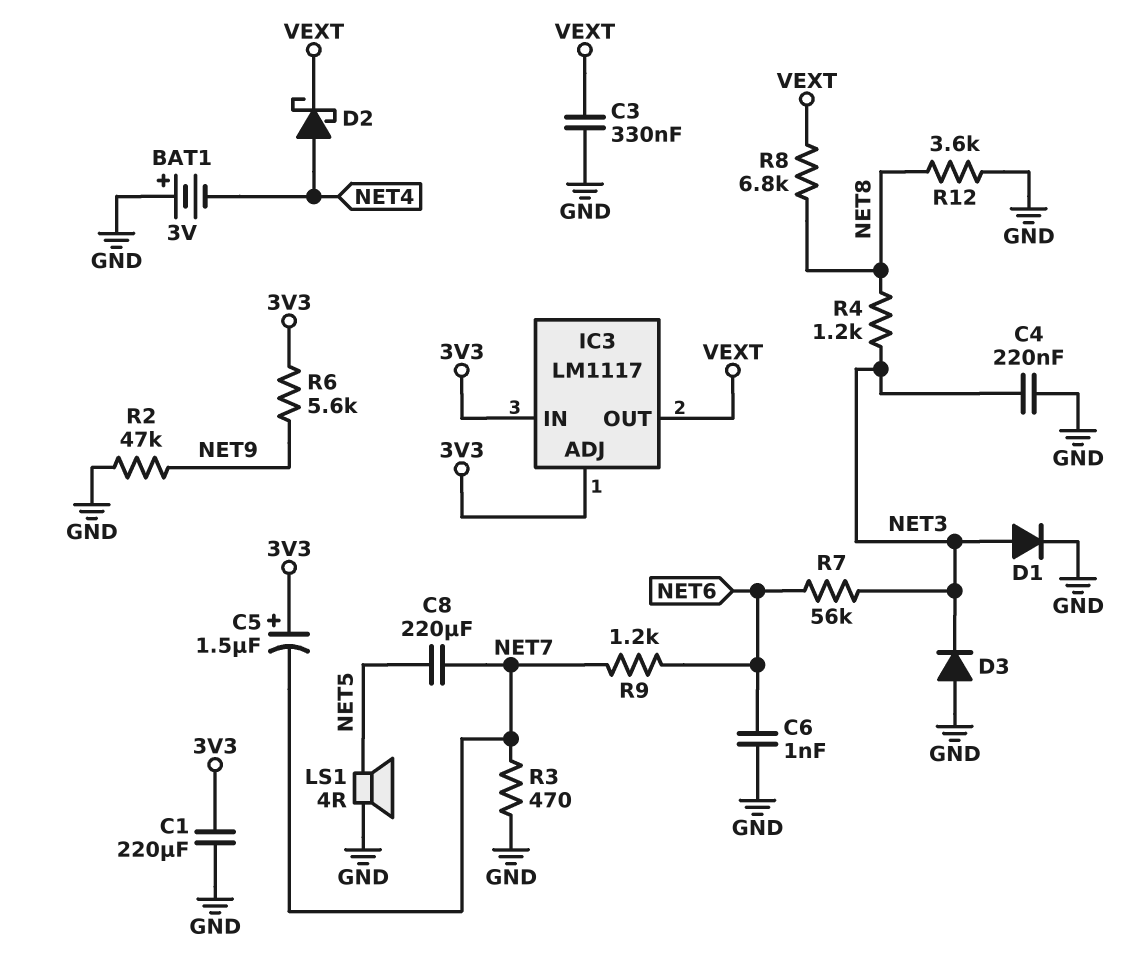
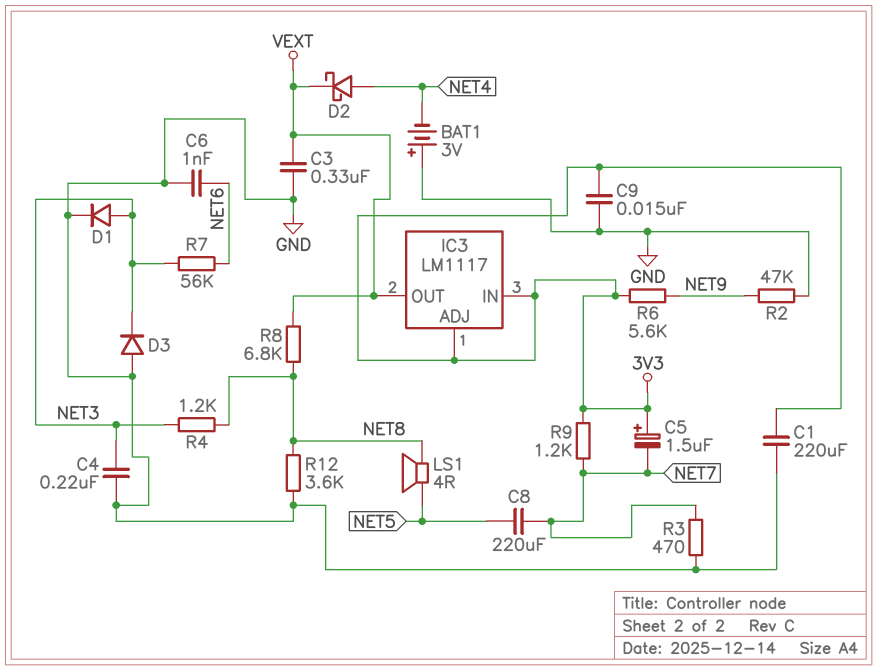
C9: none -> 15nF (3V3, GND)
LS1: speaker 4R (GND, NET5) -> speaker 4R (NET5, NET8)
R9: 1.2k (NET6, NET7) -> 1.2k (3V3, NET7)

